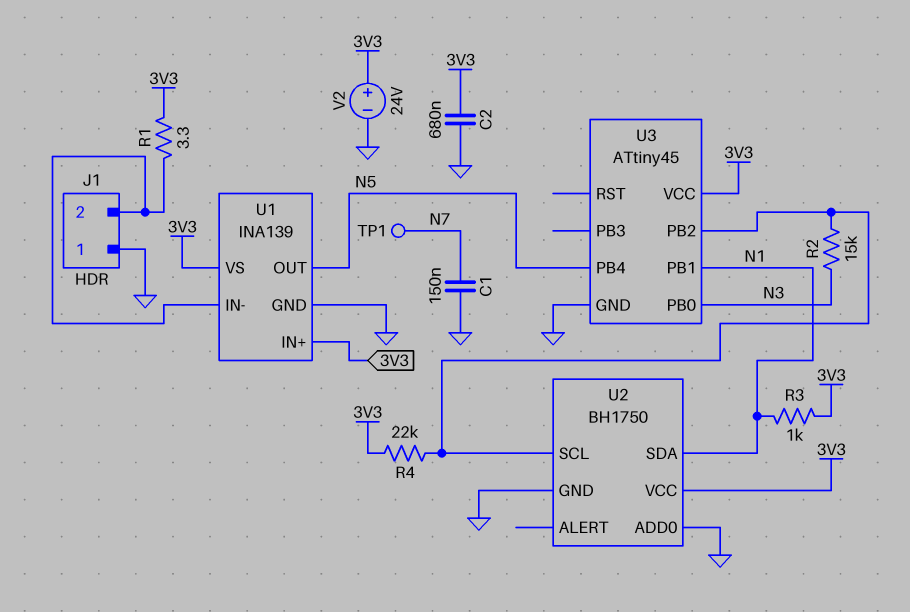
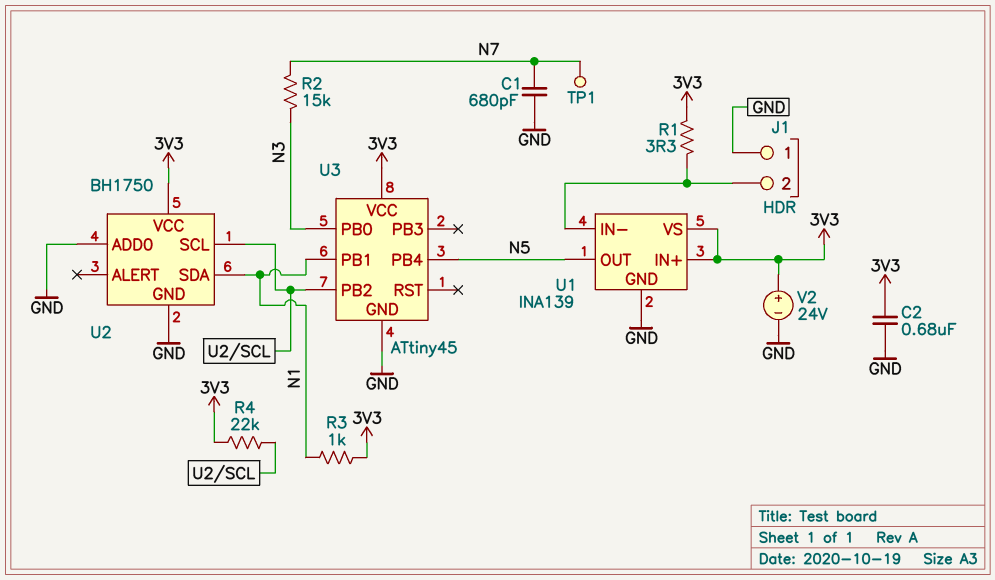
C1: 150nF (GND, N7) -> 680pF (GND, N7)
R2: 15k (N3, U2/SCL) -> 15k (N3, N7)

